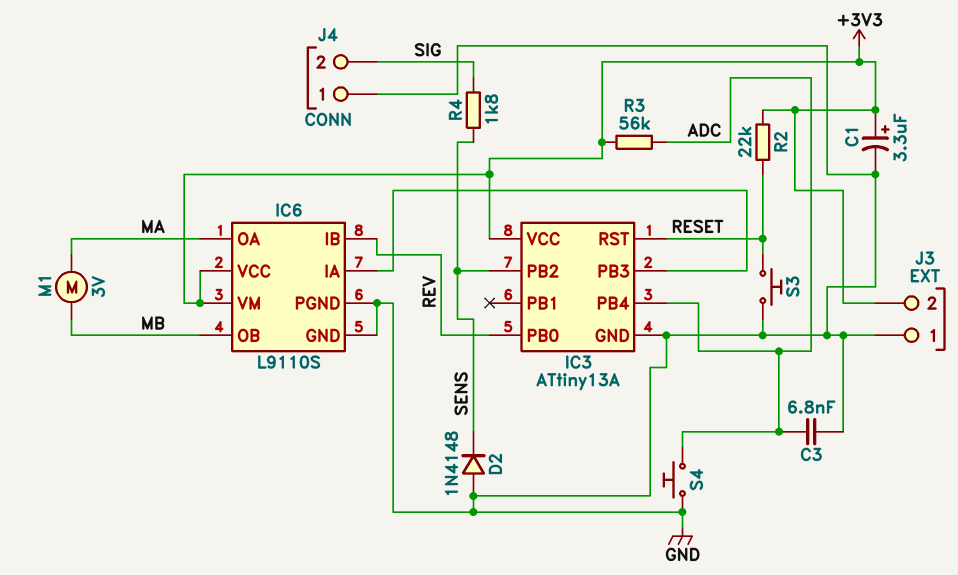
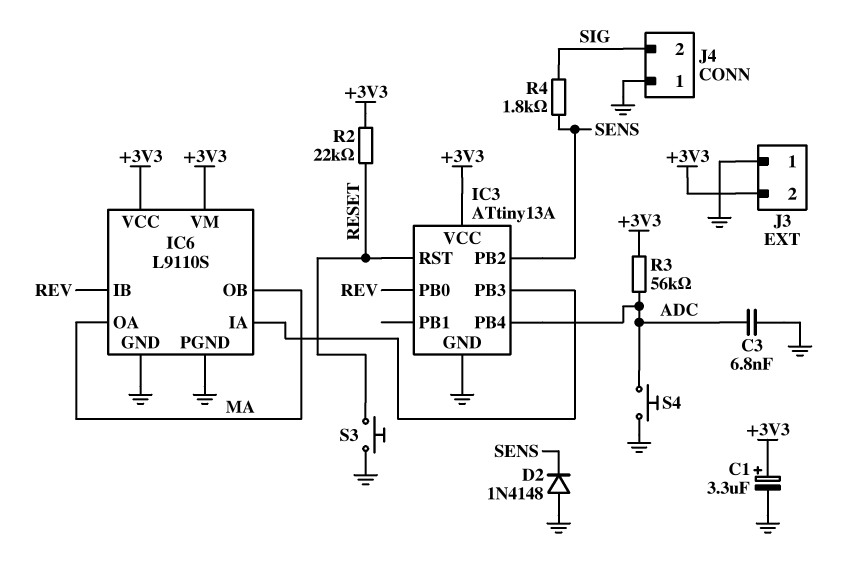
IC6 pin OB: MB -> MA
M1: motor 3V (MA, MB) -> none

